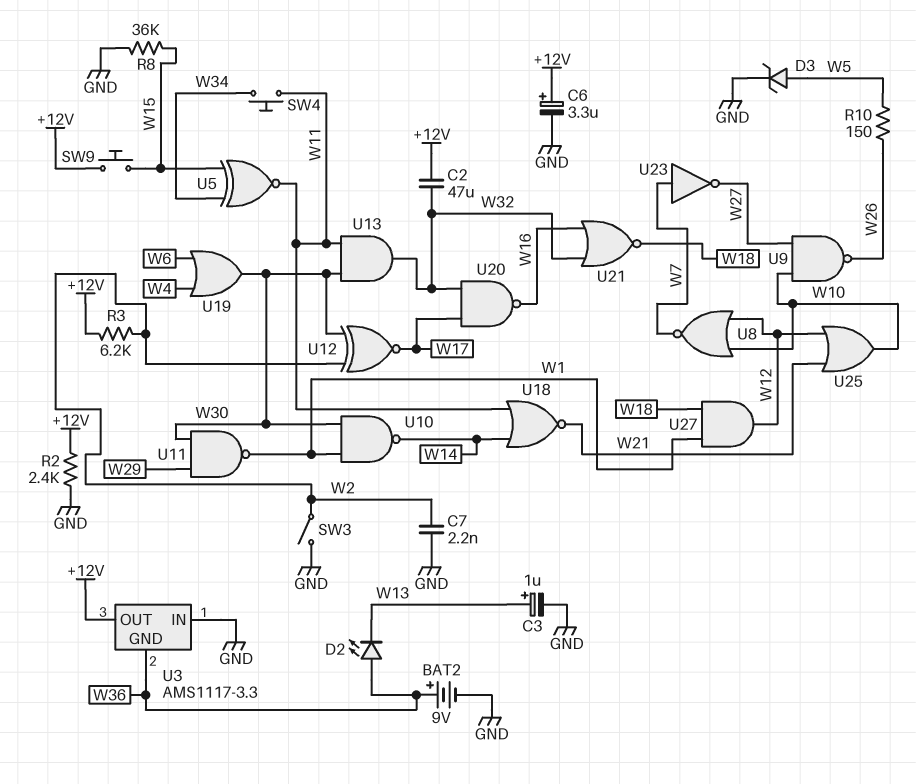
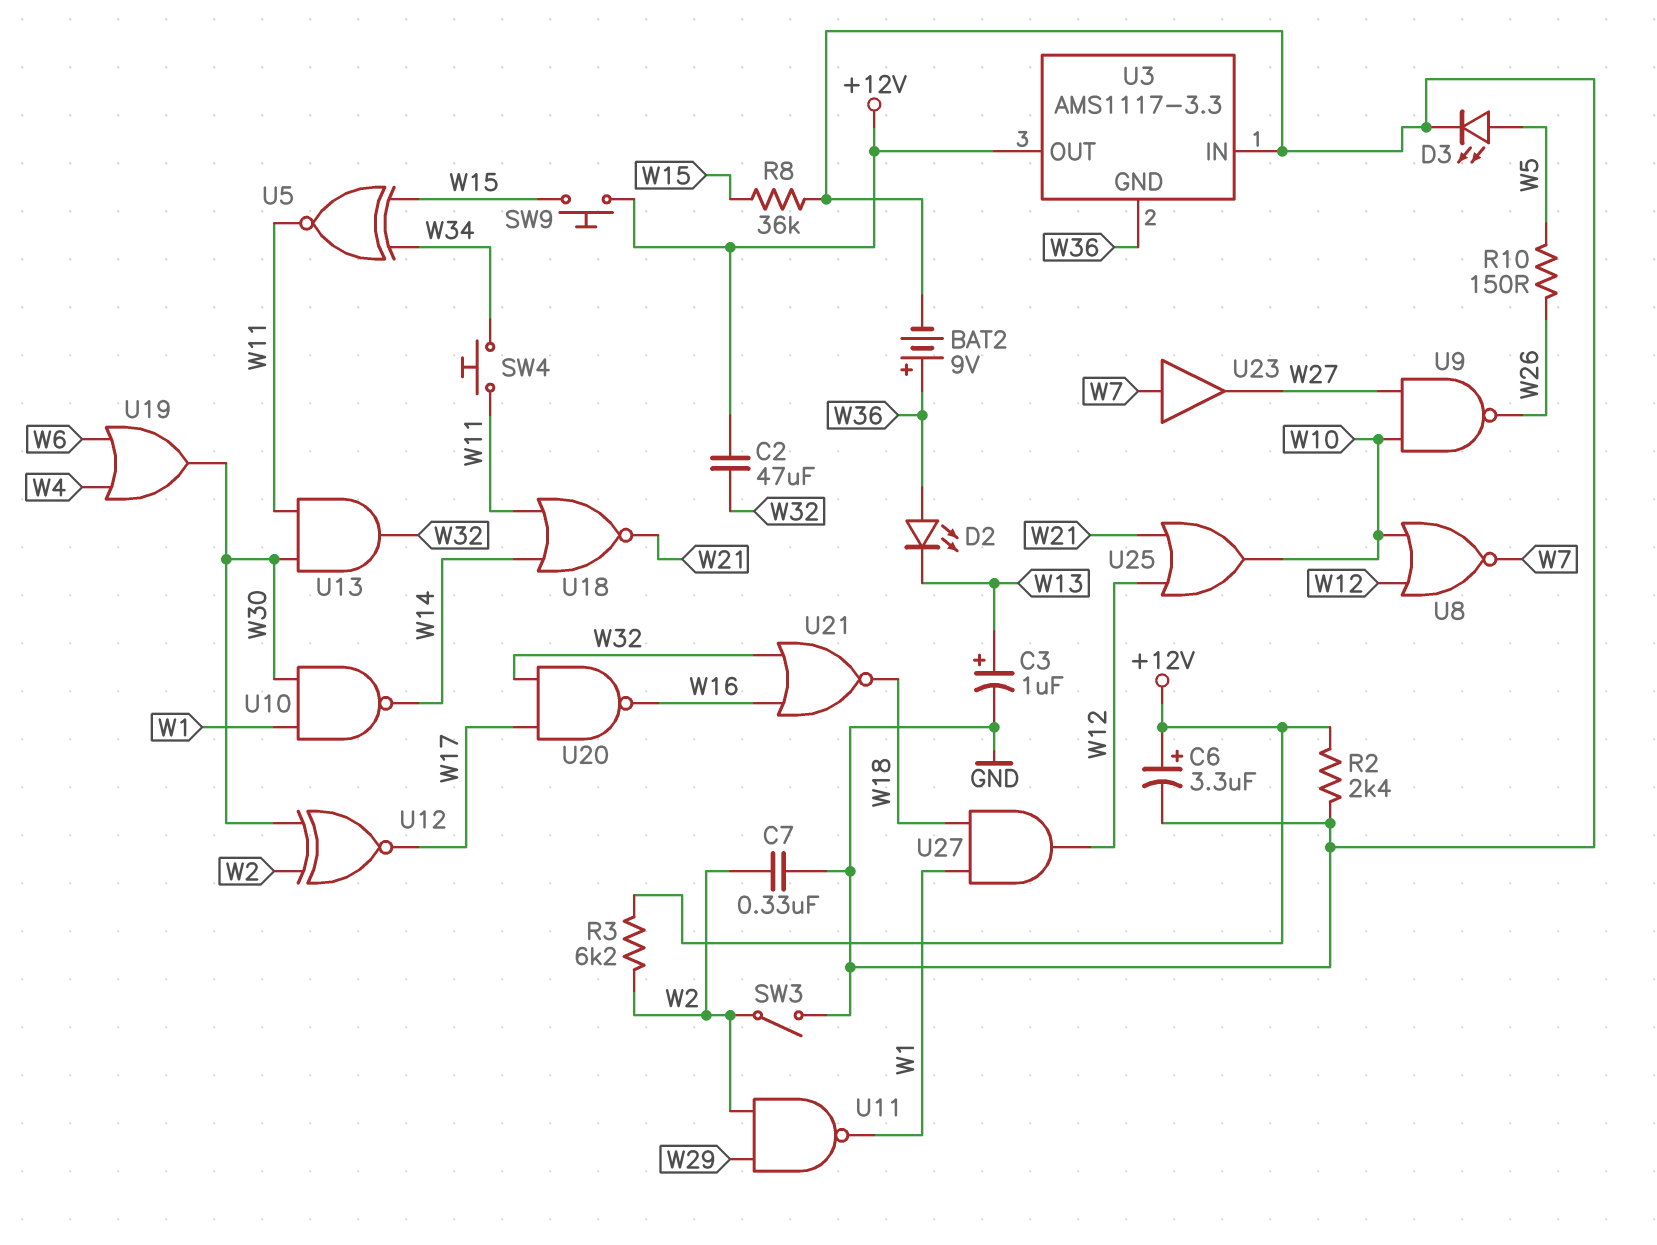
C7: 2.2nF (GND, W2) -> 330nF (GND, W2)
D3: zener (A W5, K GND) -> LED (A W5, K GND)
U11: NAND (in W29, in W30, out W1) -> NAND (in W2, in W29, out W1)
U23: NOT (in W7, out W27) -> buffer (in W7, out W27)

